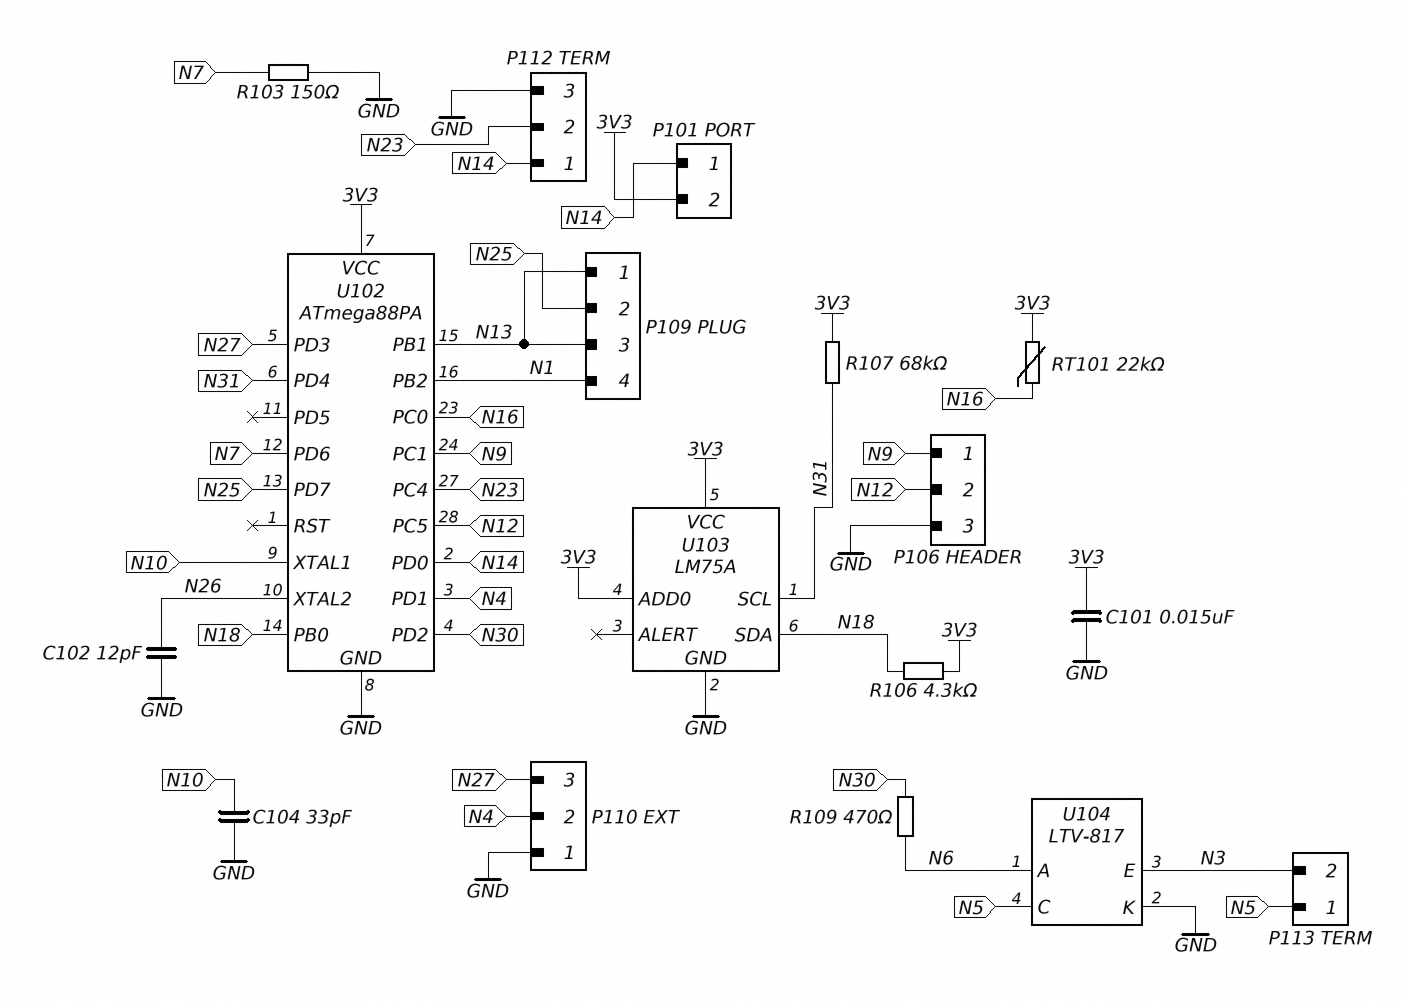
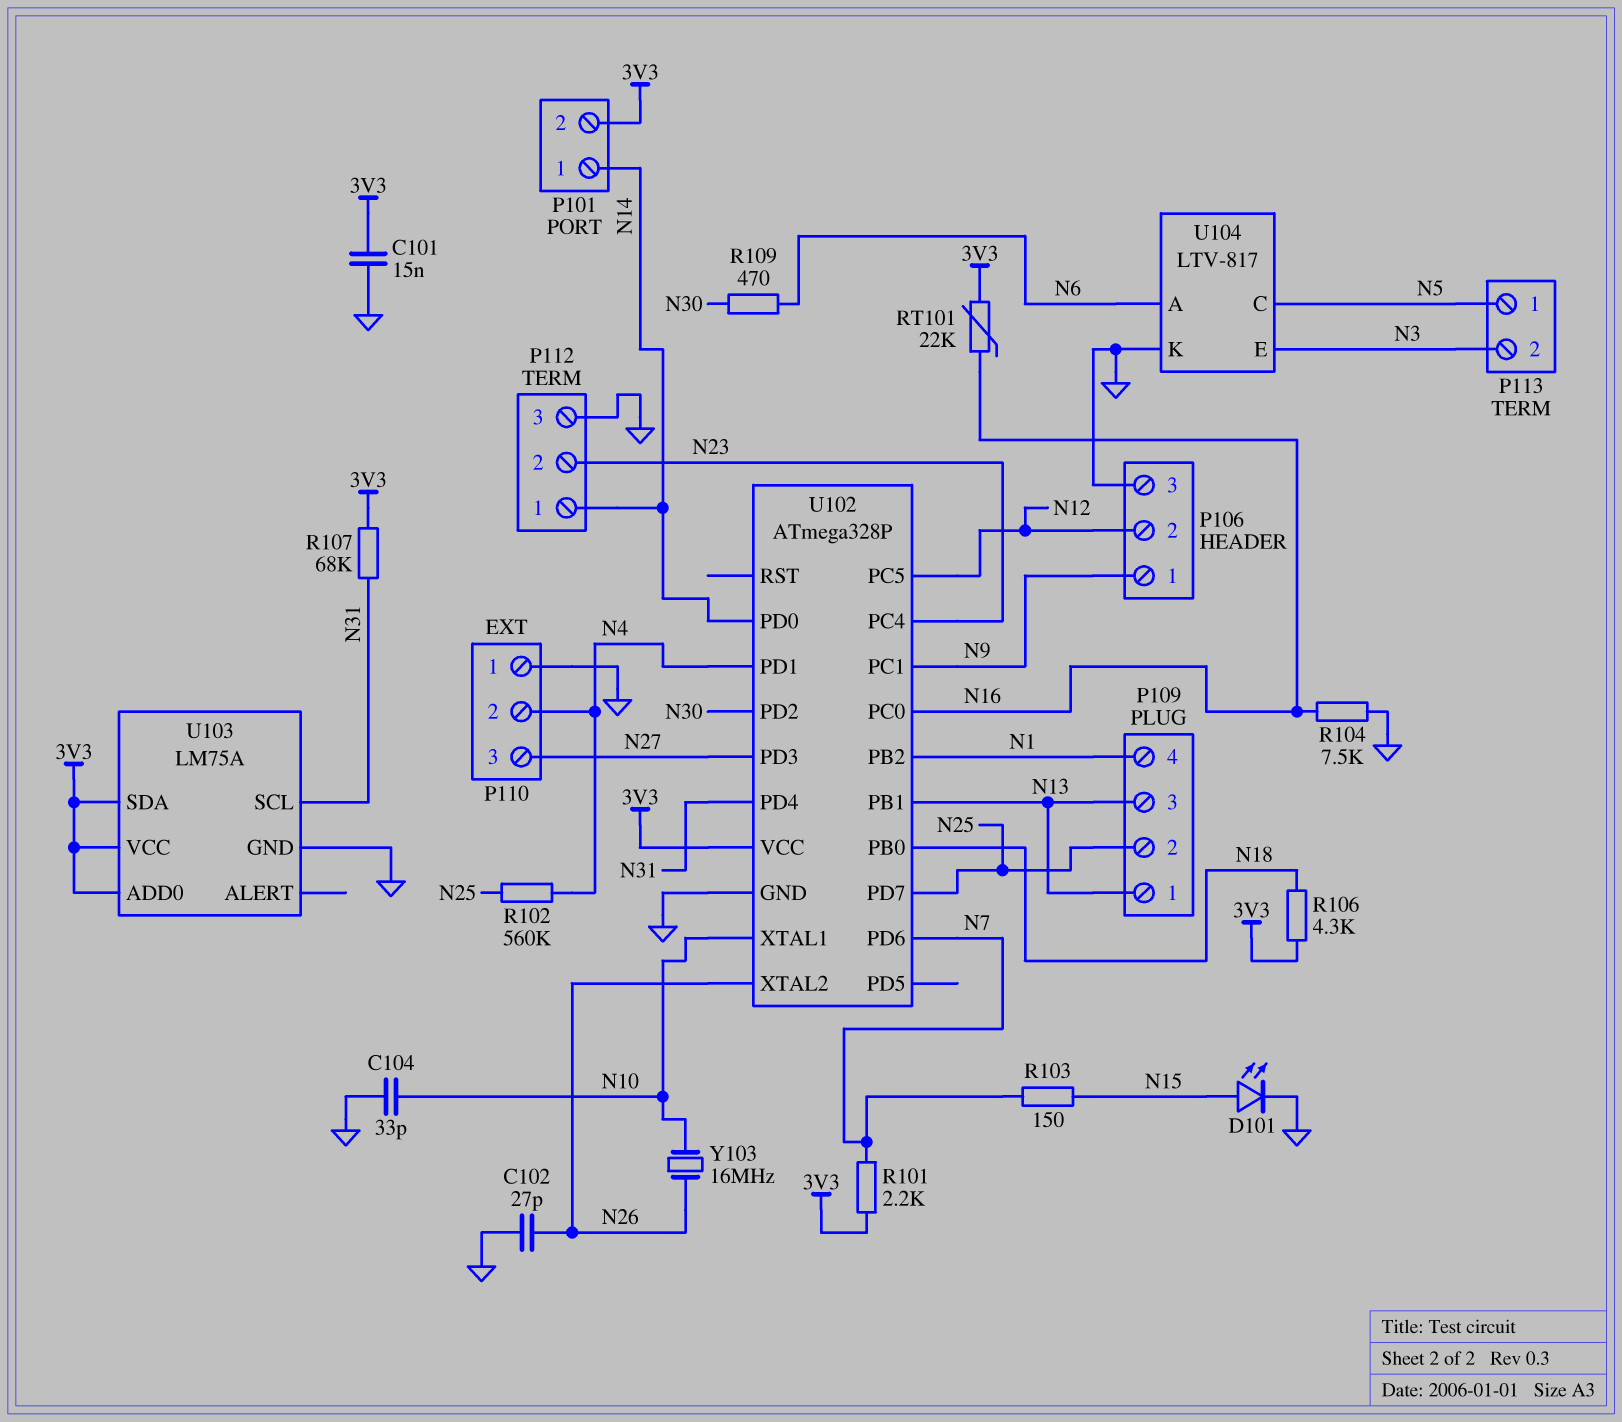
C102: 12pF (GND, N26) -> 27pF (GND, N26)
D101: none -> LED (A N15, K GND)
R101: none -> 2.2k (3V3, N7)
R102: none -> 560k (N4, N25)
R103: 150 (GND, N7) -> 150 (N7, N15)
R104: none -> 7.5k (GND, N16)
U102: ATmega88PA -> ATmega328P
U103 pin SDA: N18 -> 3V3
Y103: none -> 16MHz (N10, N26)

